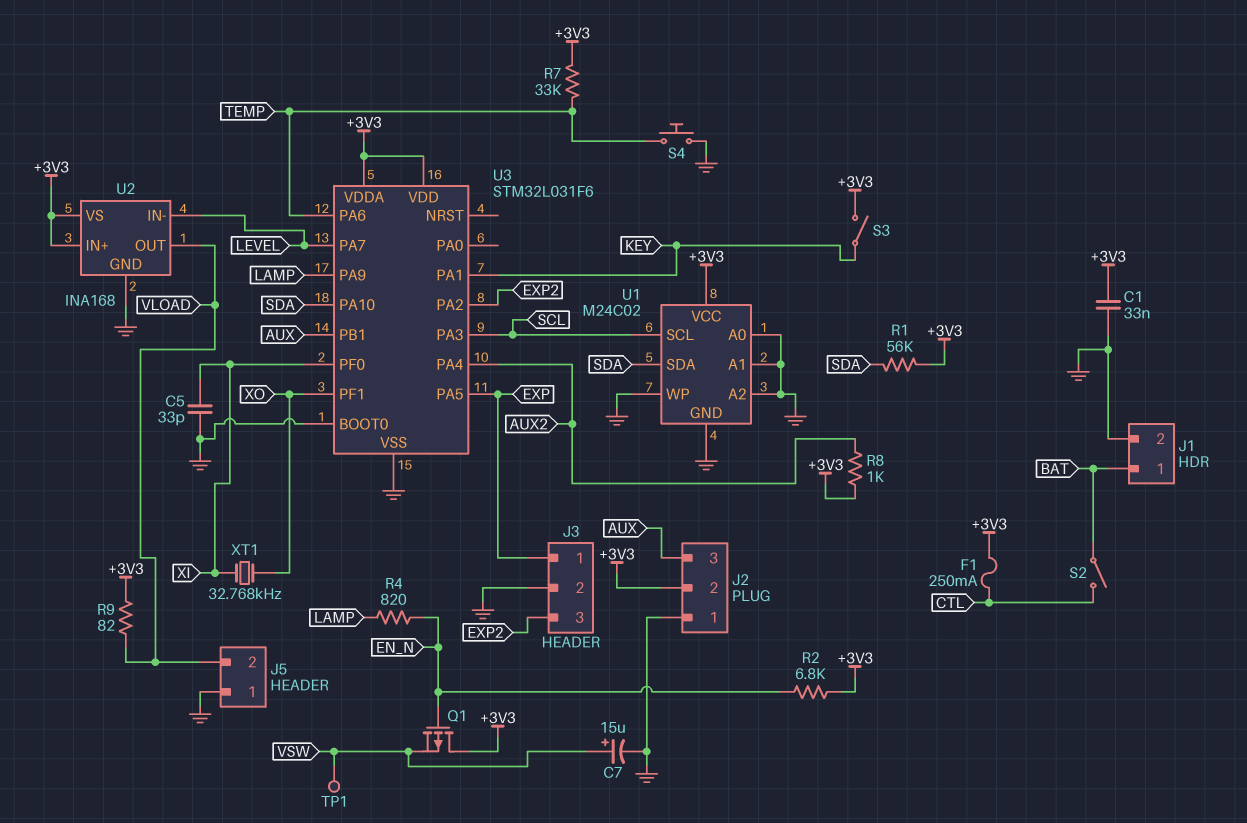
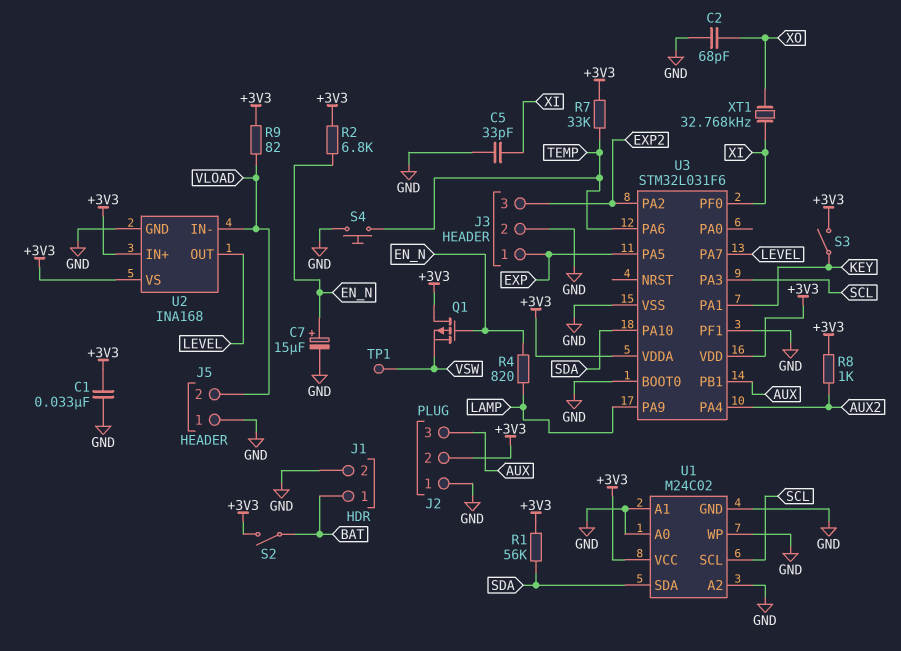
C2: none -> 68pF (GND, XO)
C7: 15uF (plus VSW, minus GND) -> 15uF (plus EN_N, minus GND)
F1: 250mA (+3V3, CTL) -> none
S2: switch (BAT, CTL) -> switch (+3V3, BAT)
U2 pin IN-: LEVEL -> VLOAD
U2 pin OUT: VLOAD -> LEVEL
U3 pin PF1: XO -> GND

